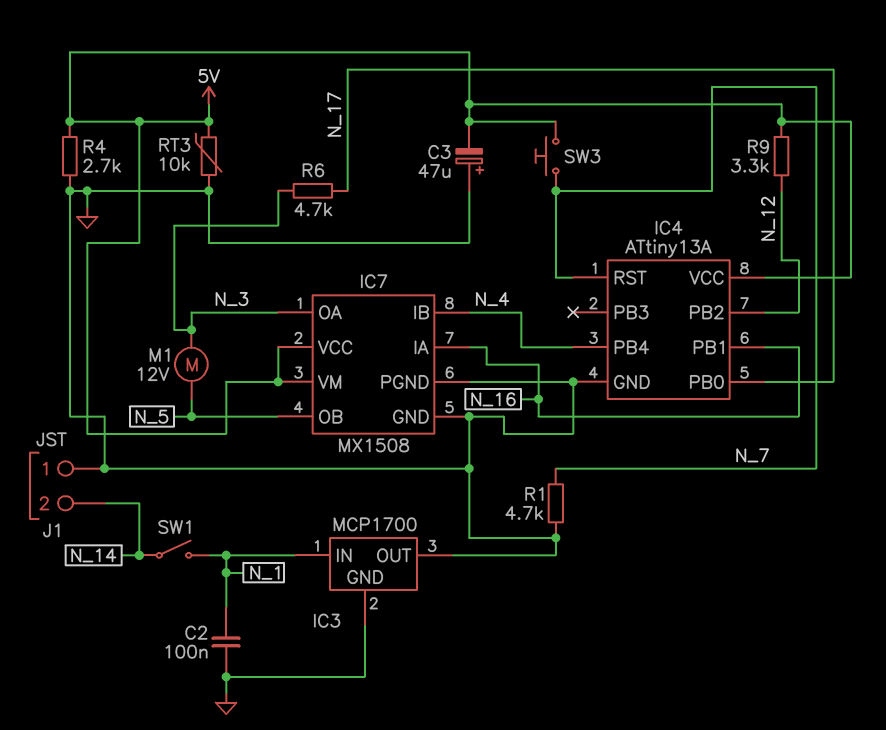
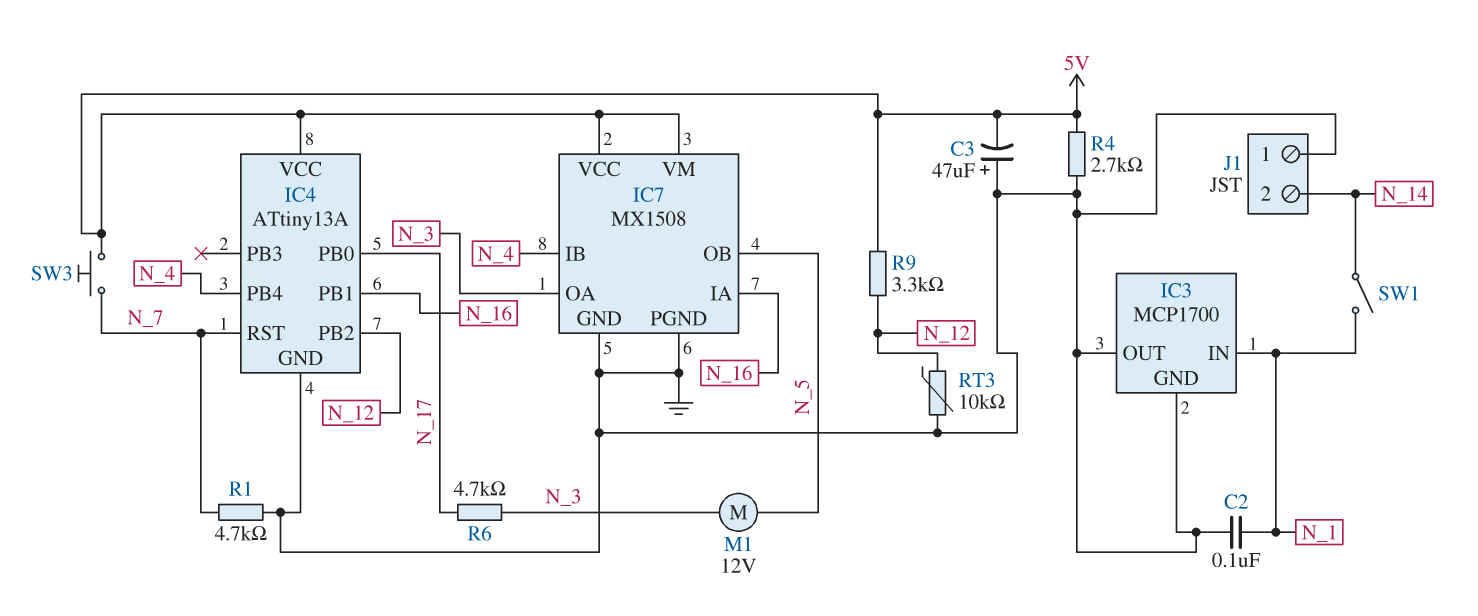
RT3: 10k (5V, GND) -> 10k (GND, N_12)

